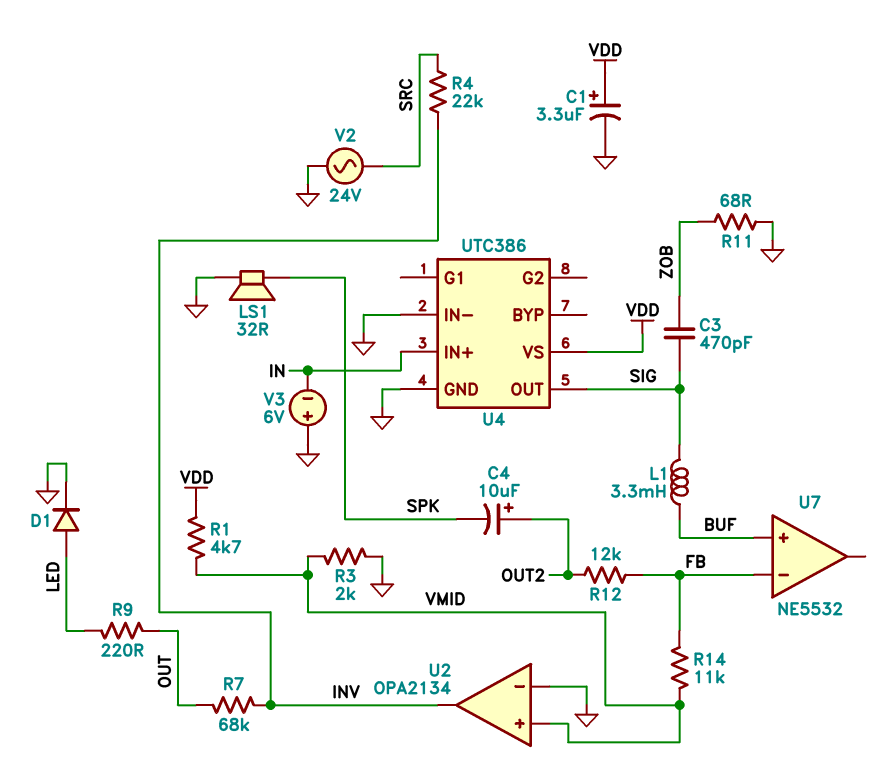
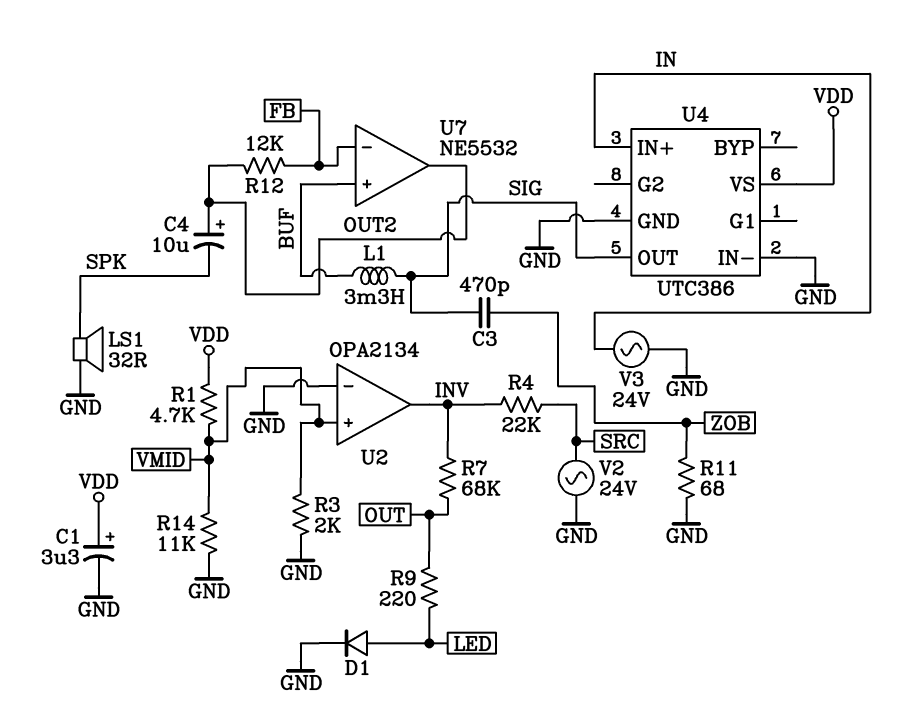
R14: 11k (FB, VMID) -> 11k (GND, VMID)
U7 pin out: none -> OUT2
V3: 6V (plus GND, minus IN) -> AC 24V (GND, IN)

